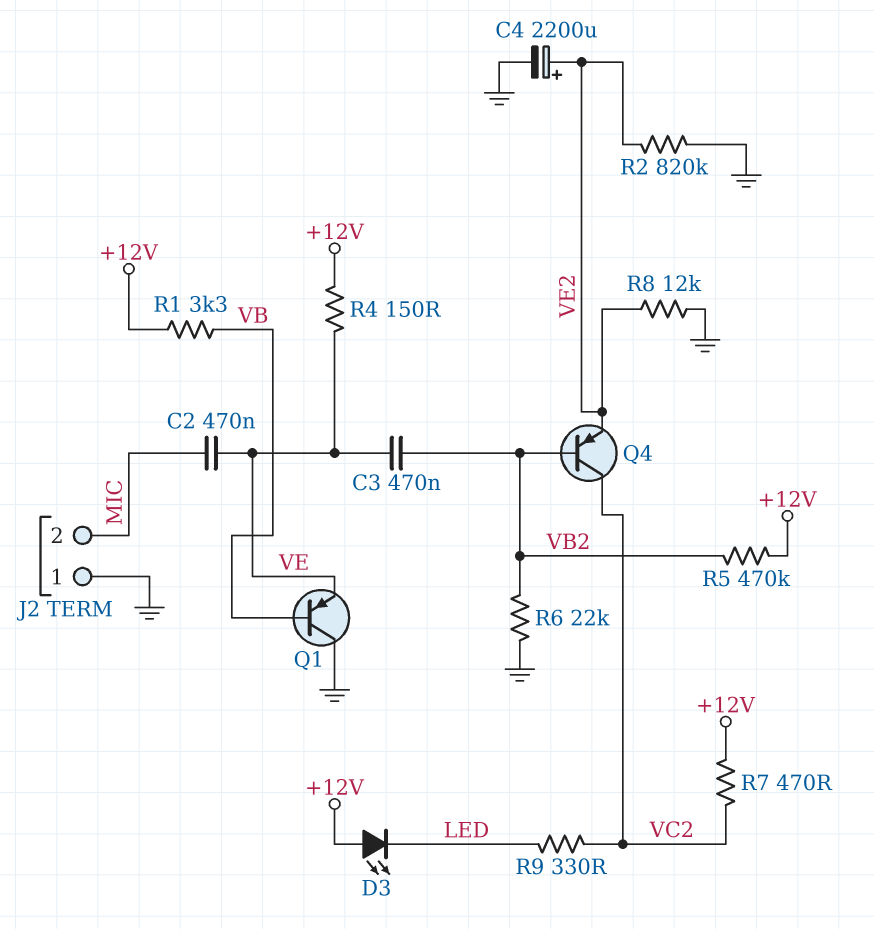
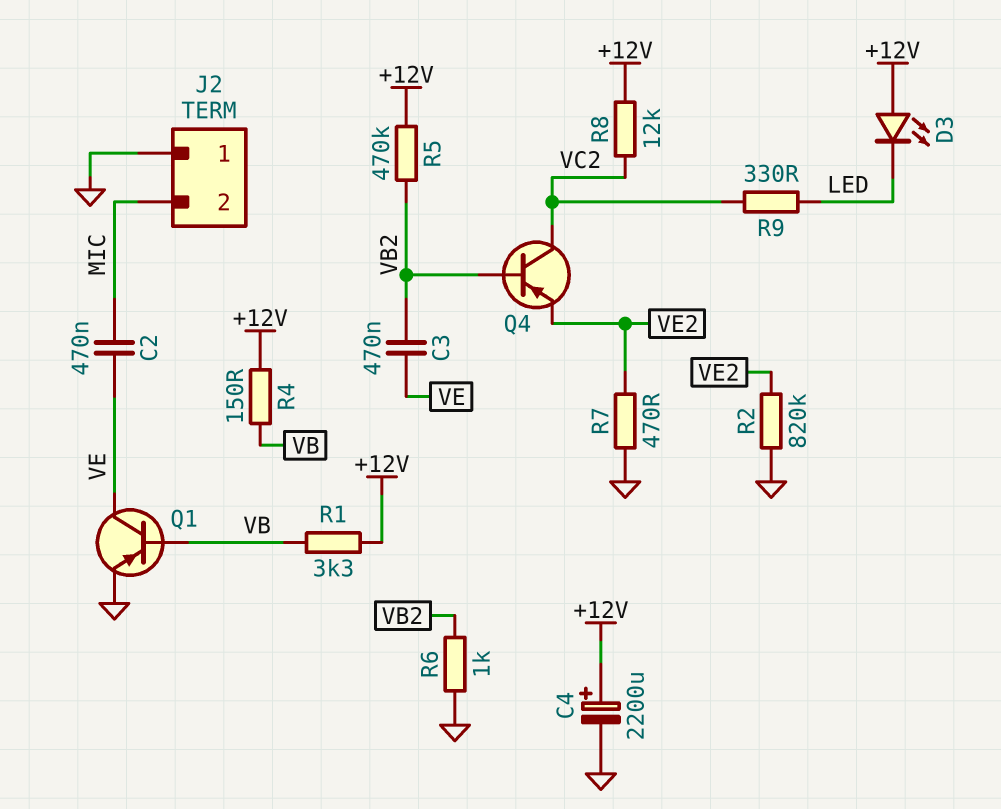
C4: 2200uF (plus VE2, minus GND) -> 2200uF (plus +12V, minus GND)
Q1: PNP (B VB, C GND, E VE) -> PNP (B VB, C VE, E GND)
R4: 150 (+12V, VE) -> 150 (+12V, VB)
R6: 22k (GND, VB2) -> 1k (GND, VB2)
R7: 470 (+12V, VC2) -> 470 (GND, VE2)
R8: 12k (GND, VE2) -> 12k (+12V, VC2)

